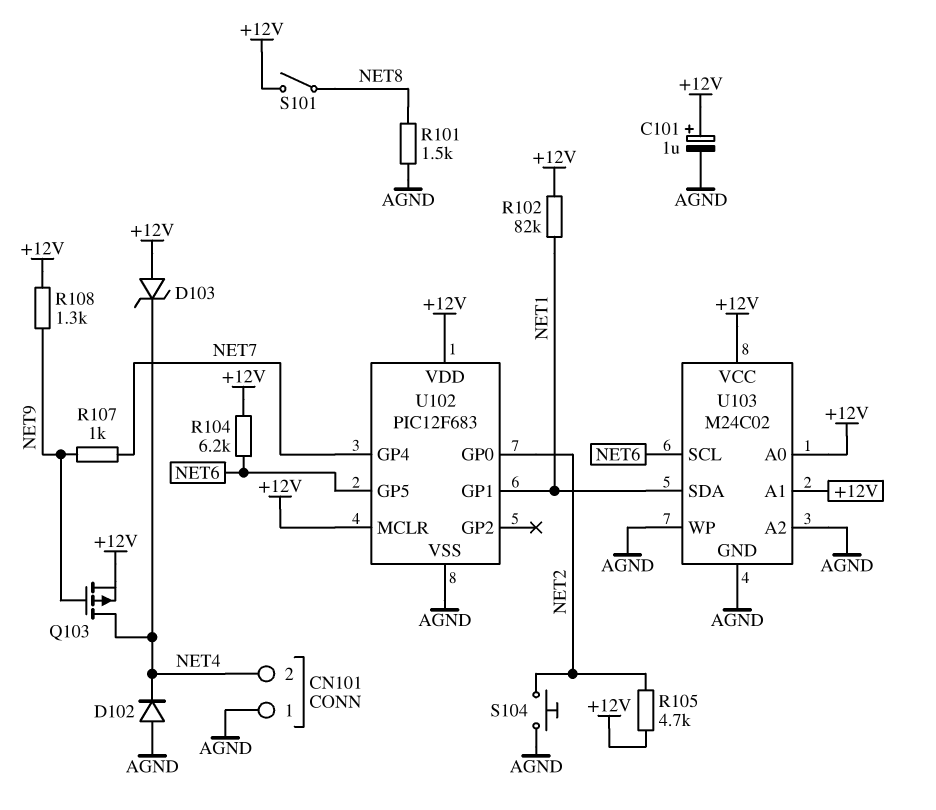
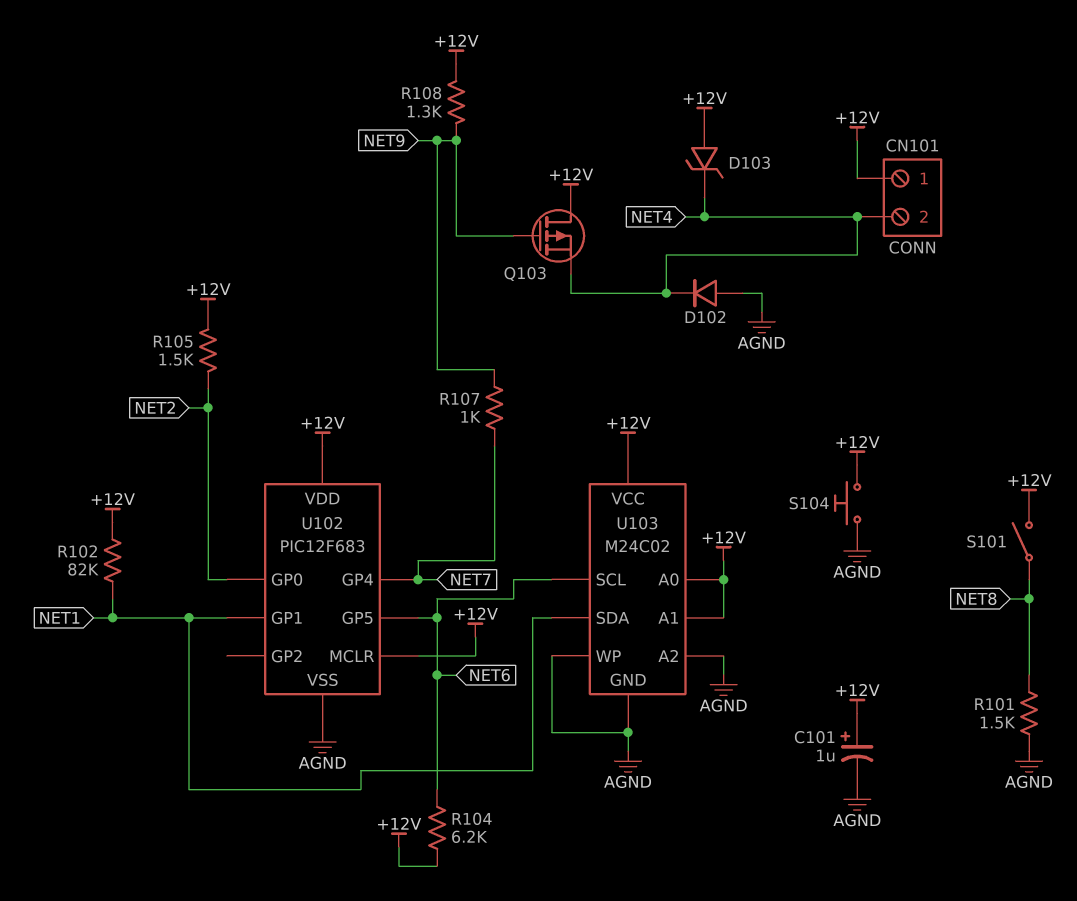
CN101 pin 1: AGND -> +12V
Q103: PMOS (G NET9, D NET4, S +12V) -> PMOS (G NET9, D +12V, S NET4)
R105: 4.7k (+12V, NET2) -> 1.5k (+12V, NET2)
S104: button (AGND, NET2) -> button (+12V, AGND)

